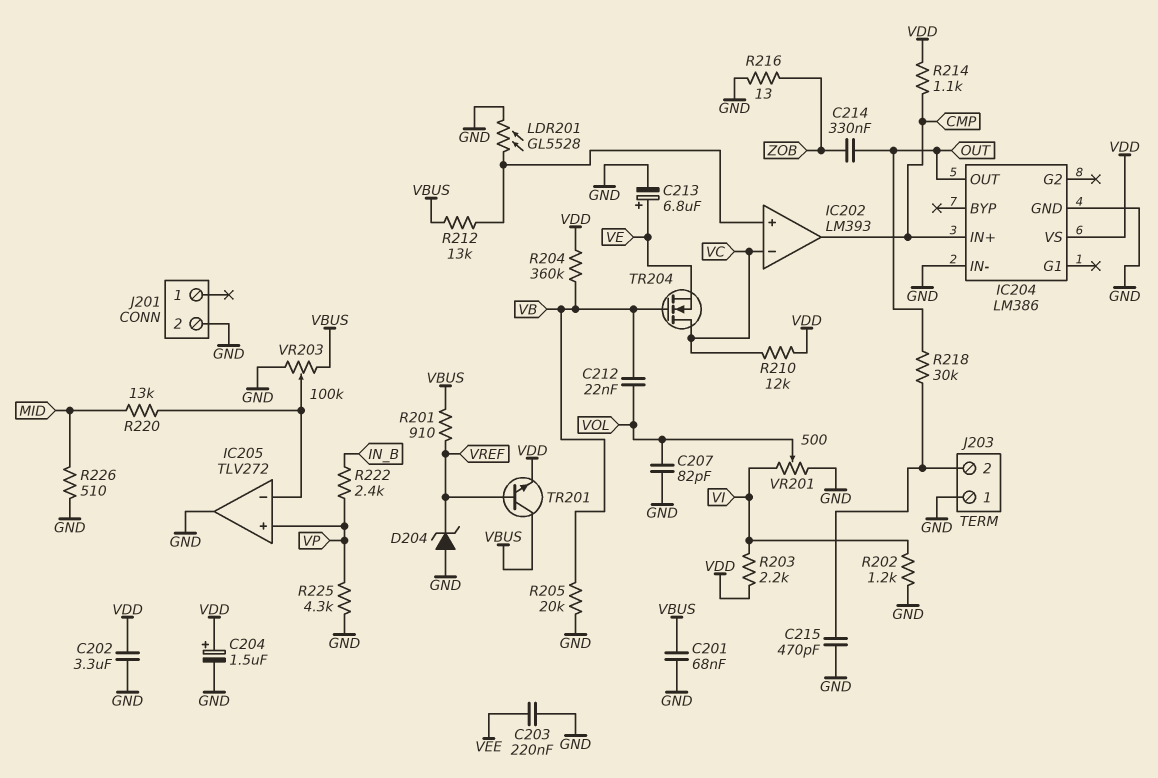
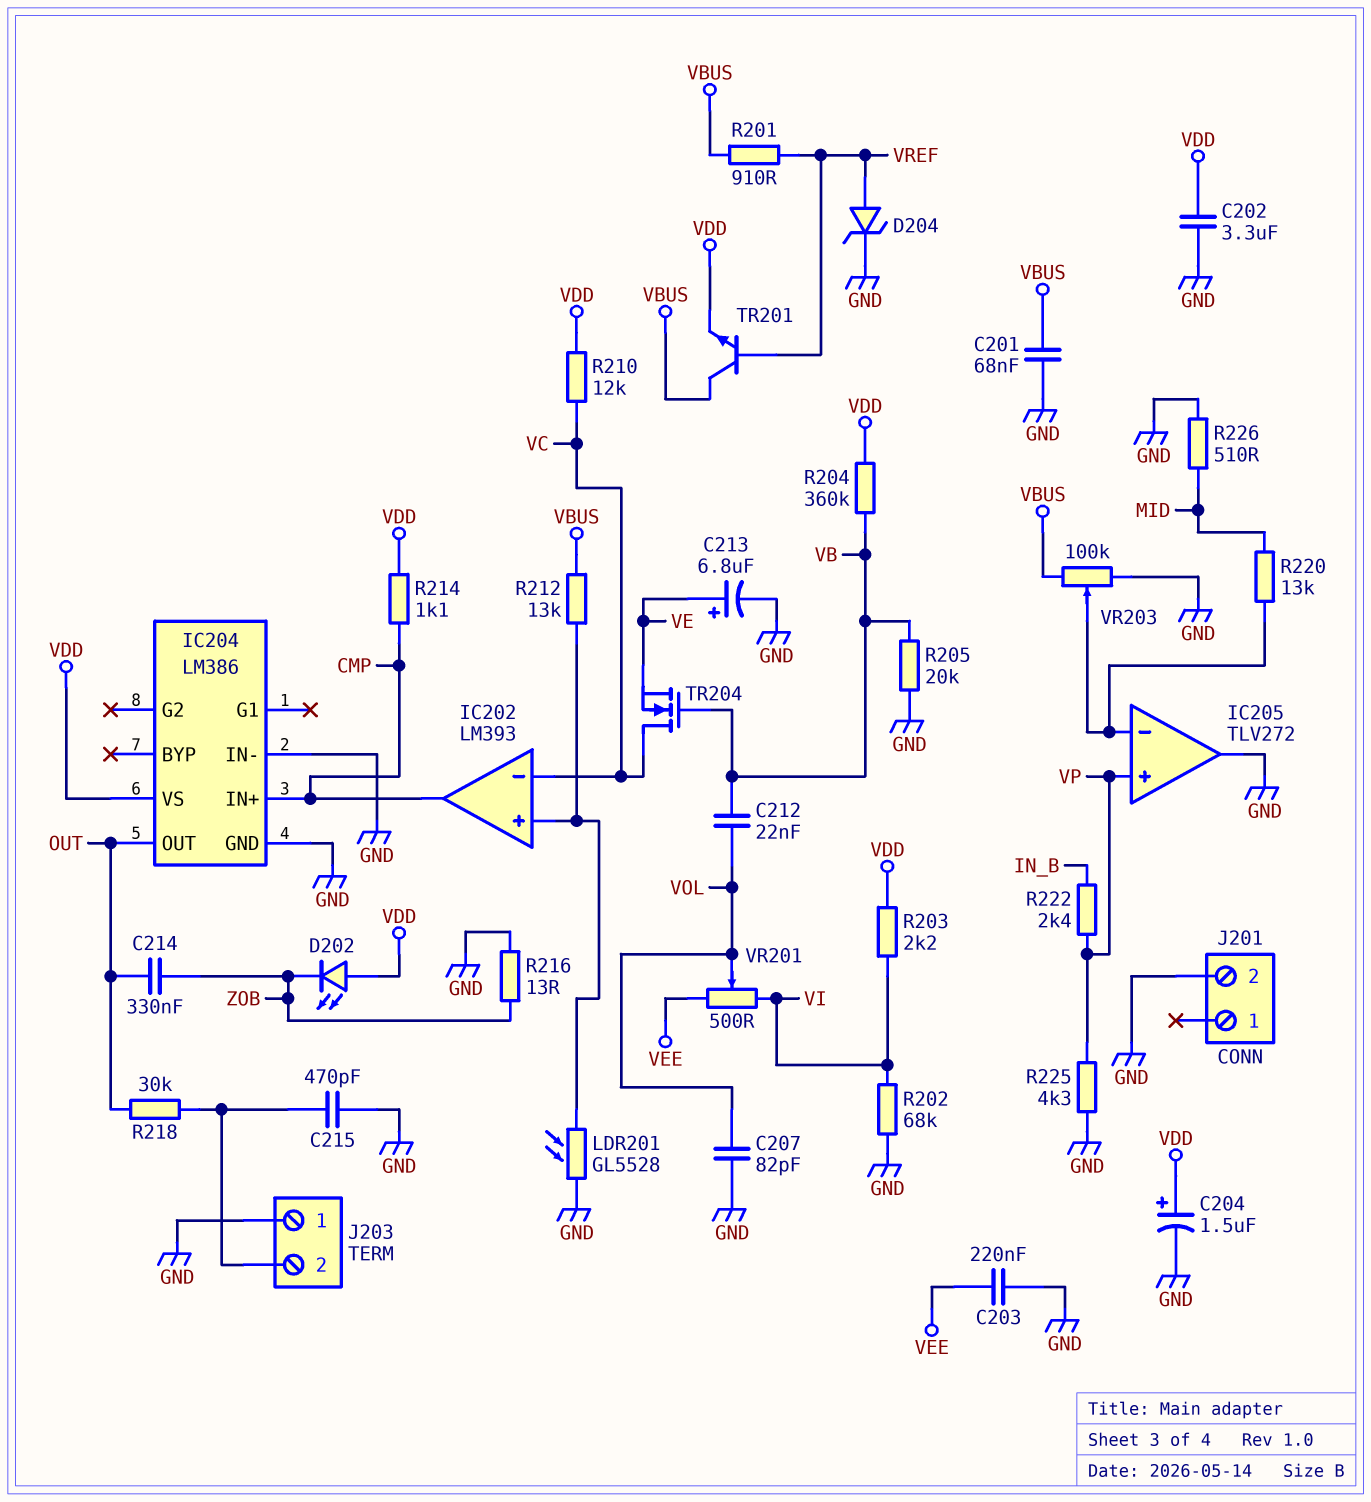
D202: none -> LED (A VDD, K ZOB)
D204: zener (A GND, K VREF) -> zener (A VREF, K GND)
R202: 1.2k (GND, VI) -> 68k (GND, VI)
VR201: 500 (GND, VI, wiper VOL) -> 500 (VEE, VI, wiper VOL)

